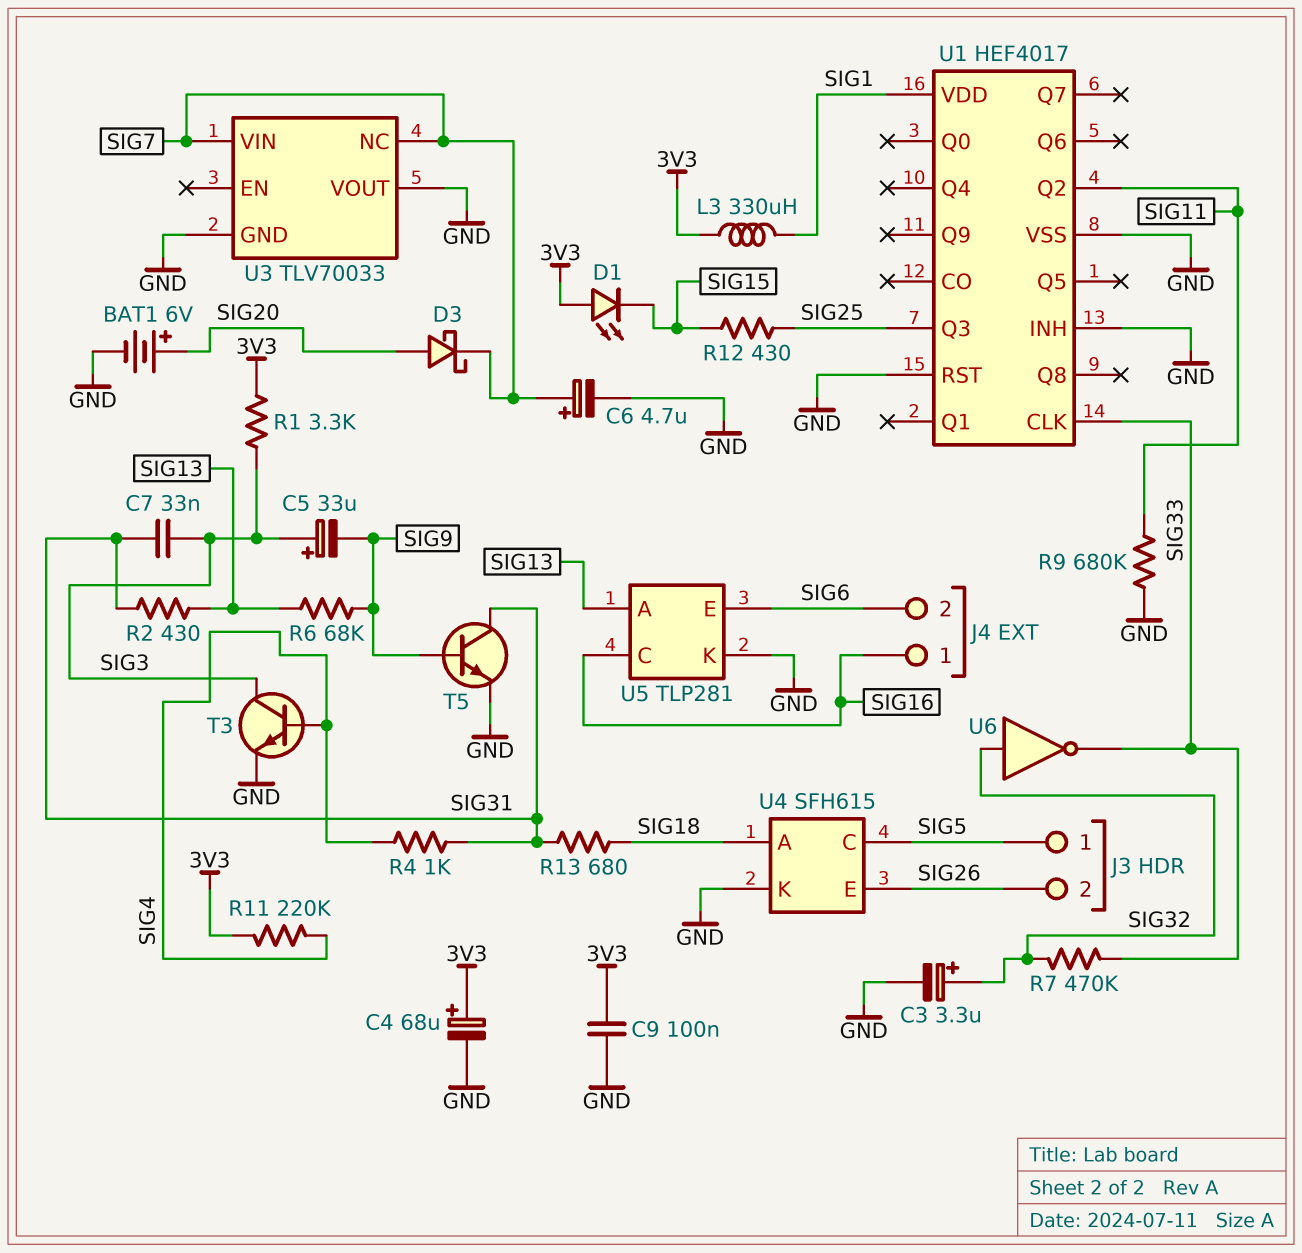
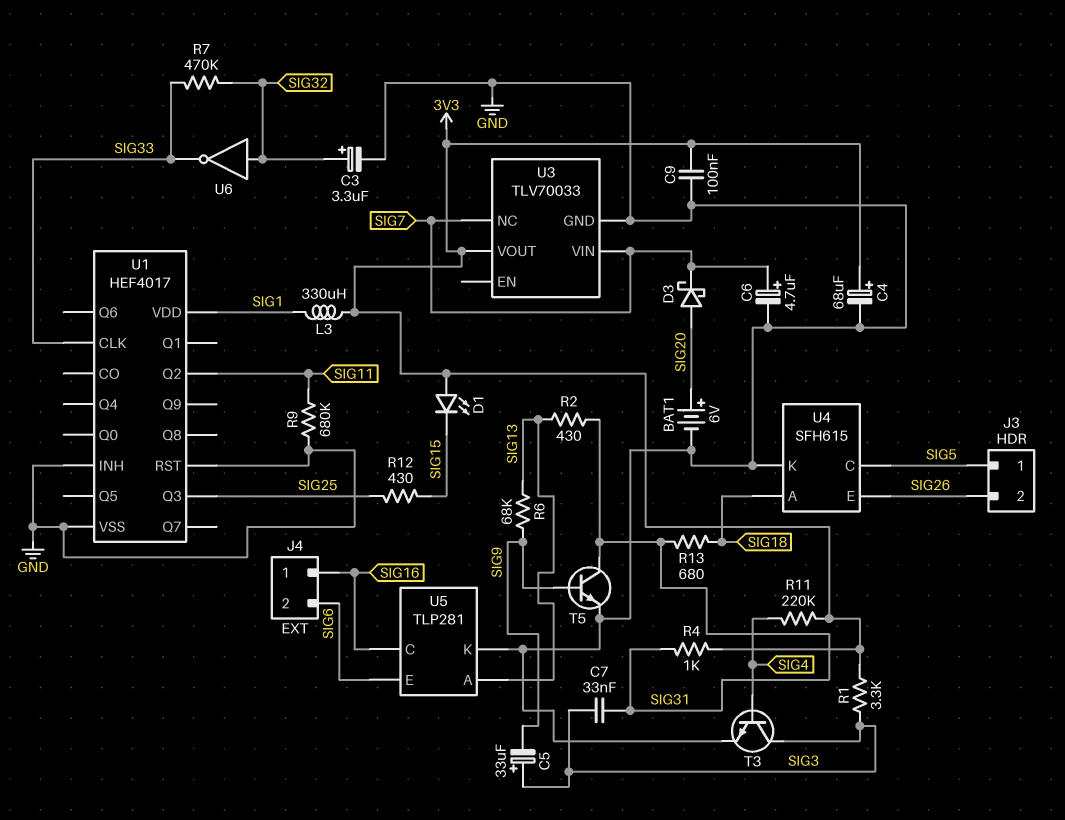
R4: 1k (SIG4, SIG31) -> 1k (3V3, SIG31)
U3 pin VOUT: GND -> 3V3

